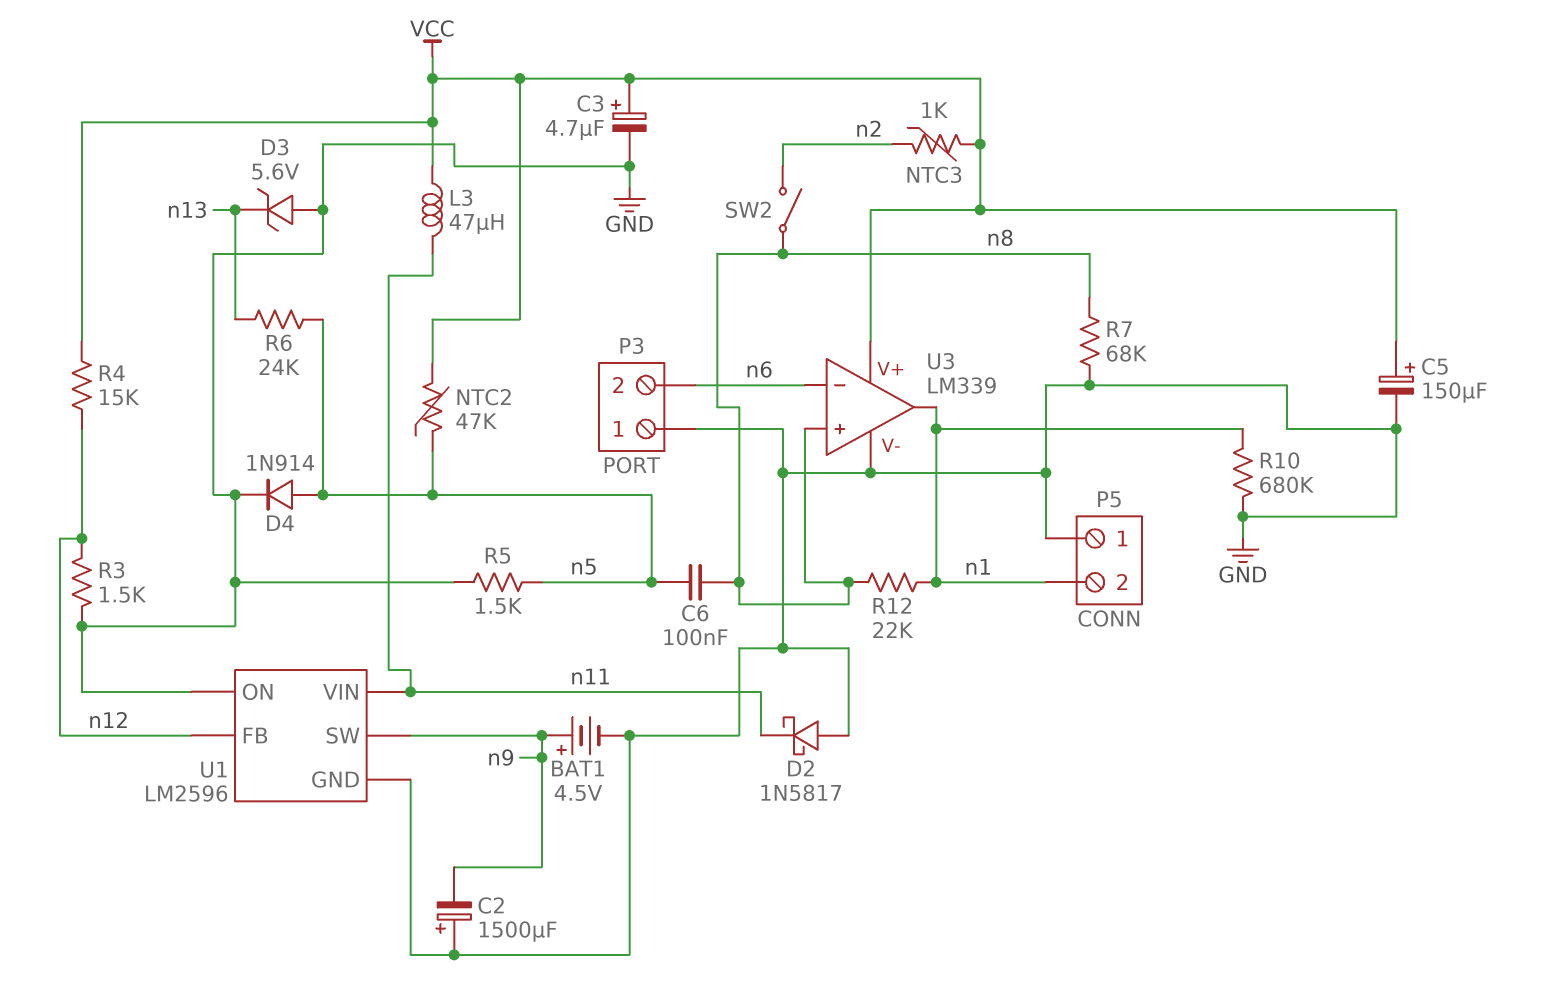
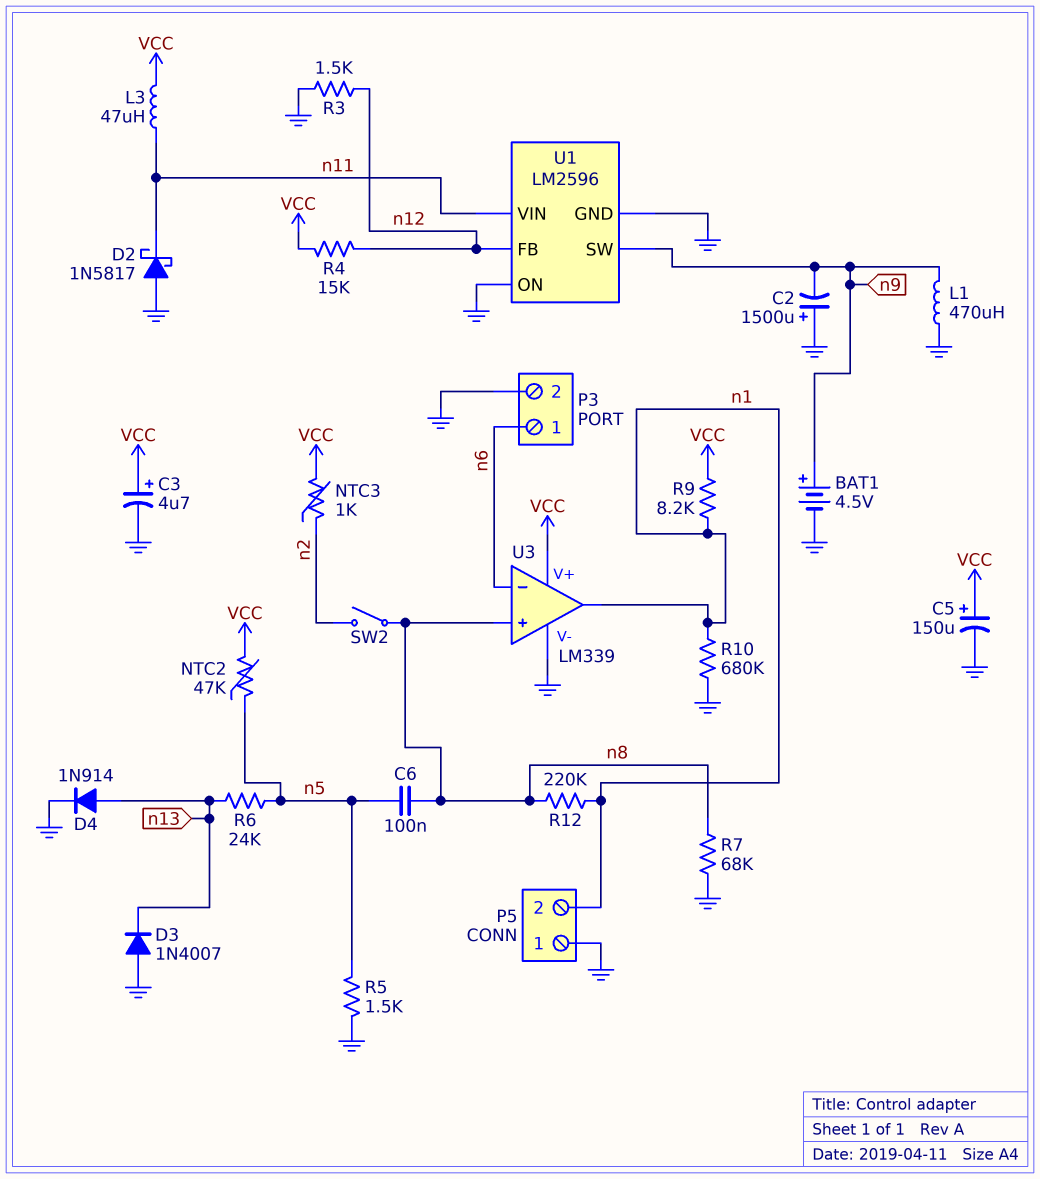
D3: zener 5.6V (A GND, K n13) -> diode 1N4007 (A GND, K n13)
D4: diode 1N914 (A n5, K GND) -> diode 1N914 (A n13, K GND)
L1: none -> 470uH (GND, n9)
P3 pin 1: GND -> n6
P3 pin 2: n6 -> GND
R9: none -> 8.2k (VCC, n1)
R12: 22k (n1, n8) -> 220k (n1, n8)

